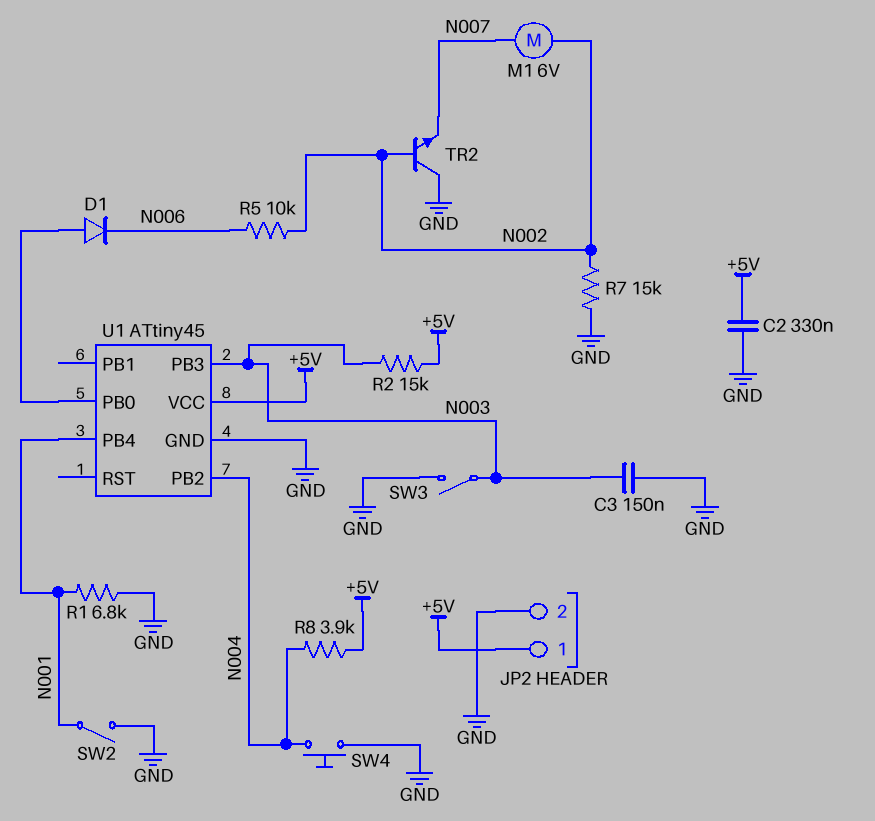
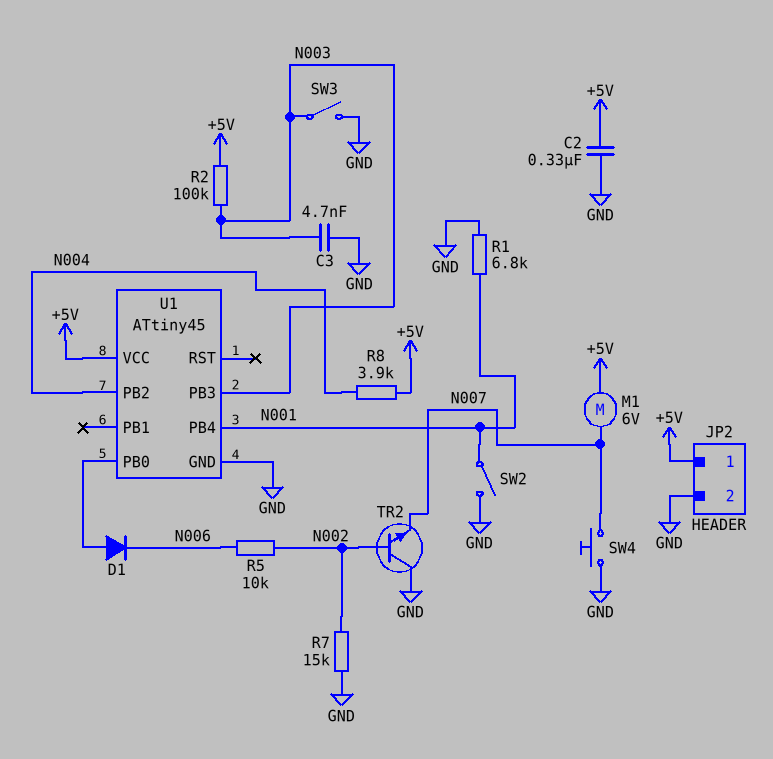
C3: 150nF (GND, N003) -> 4.7nF (GND, N003)
M1: motor 6V (N002, N007) -> motor 6V (+5V, N007)
R2: 15k (+5V, N003) -> 100k (+5V, N003)
SW4: button (GND, N004) -> button (GND, N007)

